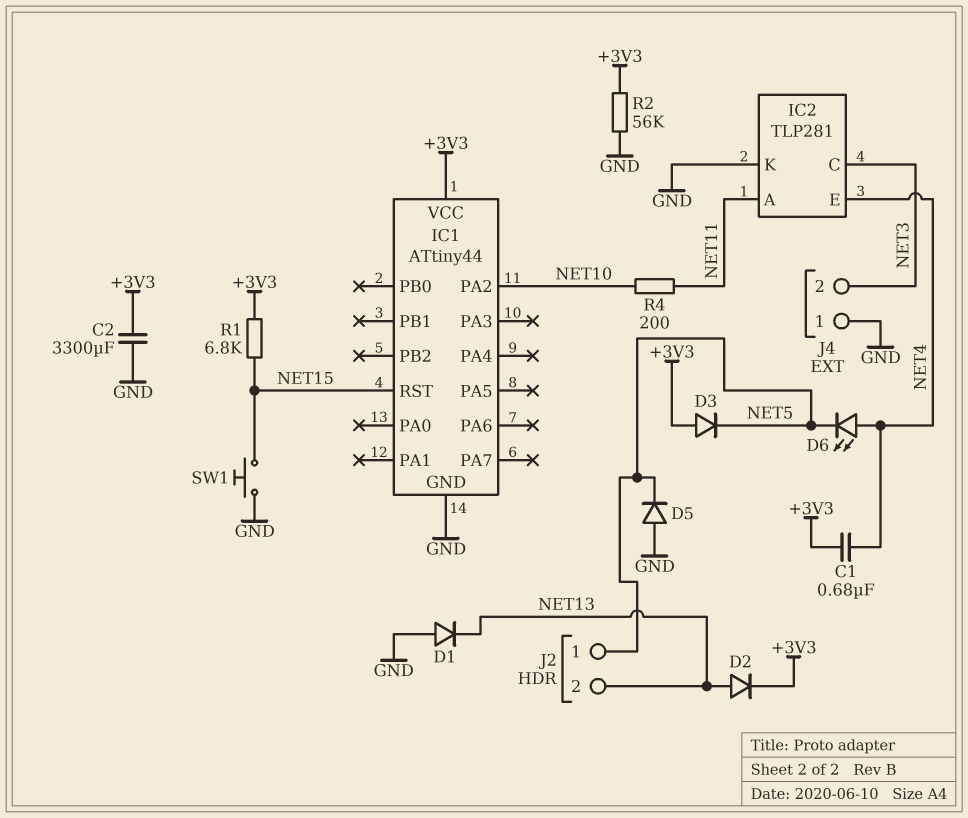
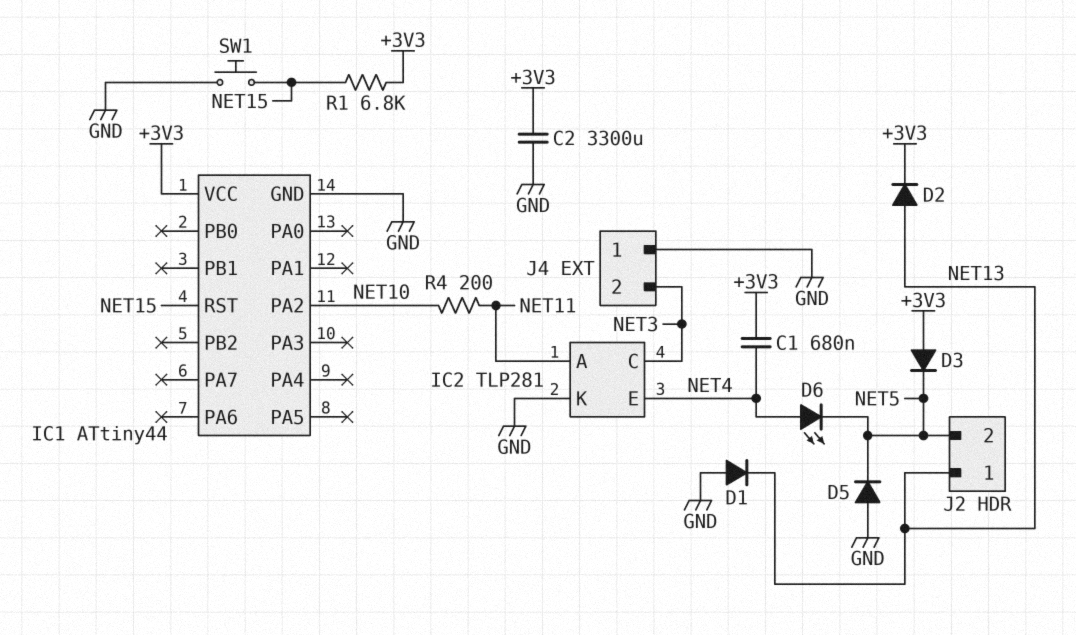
J2 pin 1: NET5 -> NET13
J2 pin 2: NET13 -> NET5
R2: 56k (+3V3, GND) -> none

